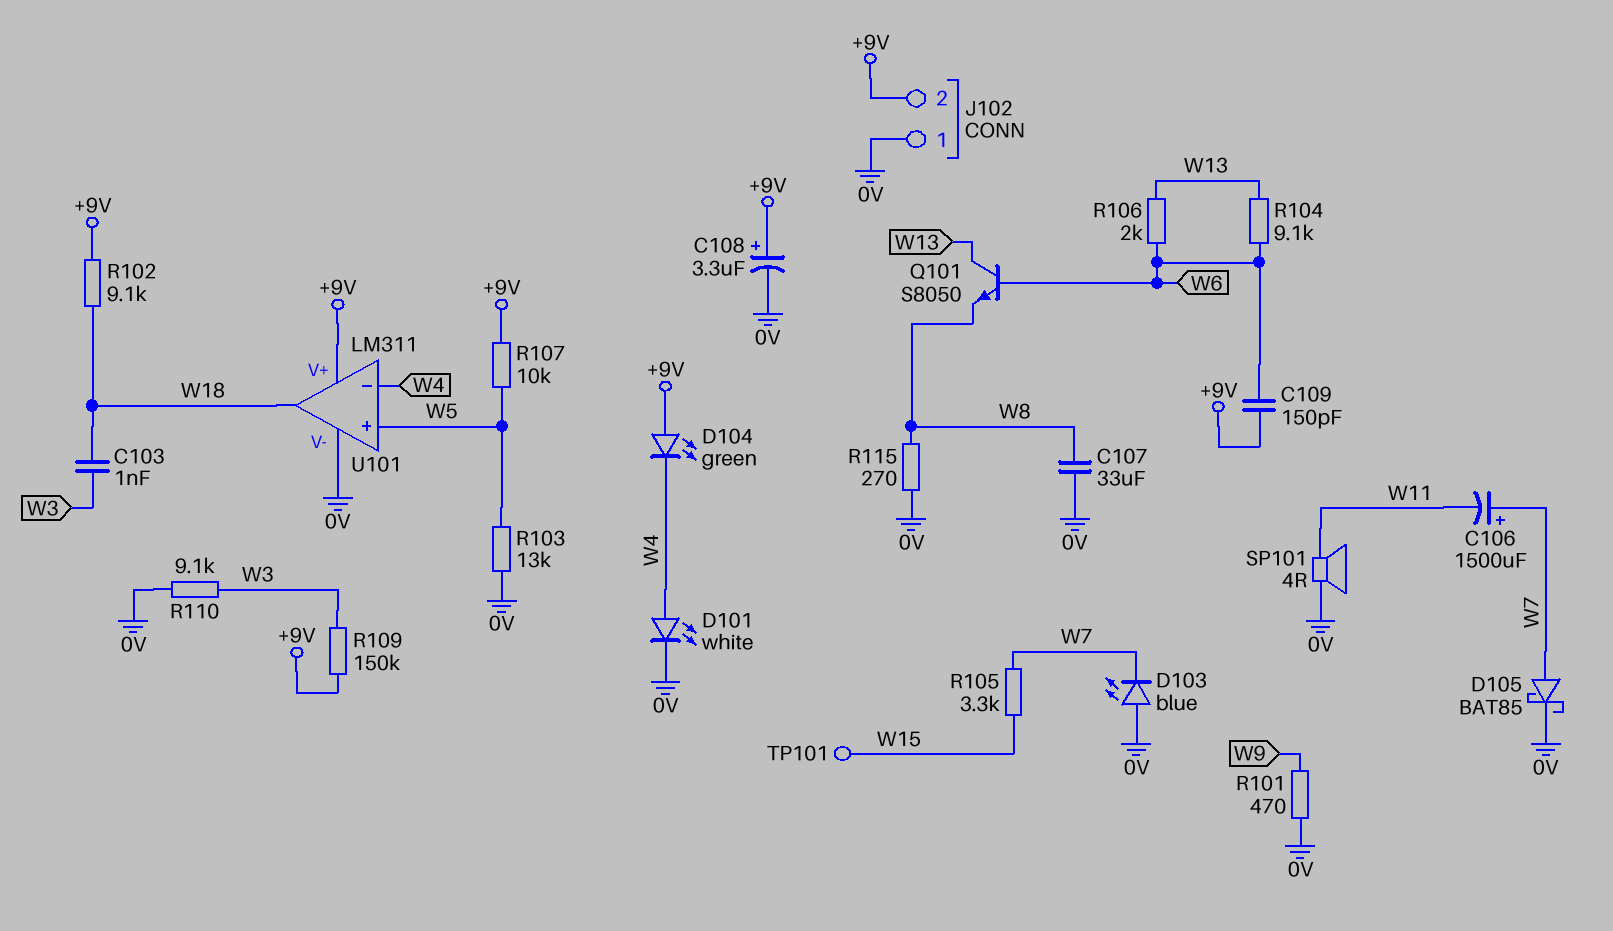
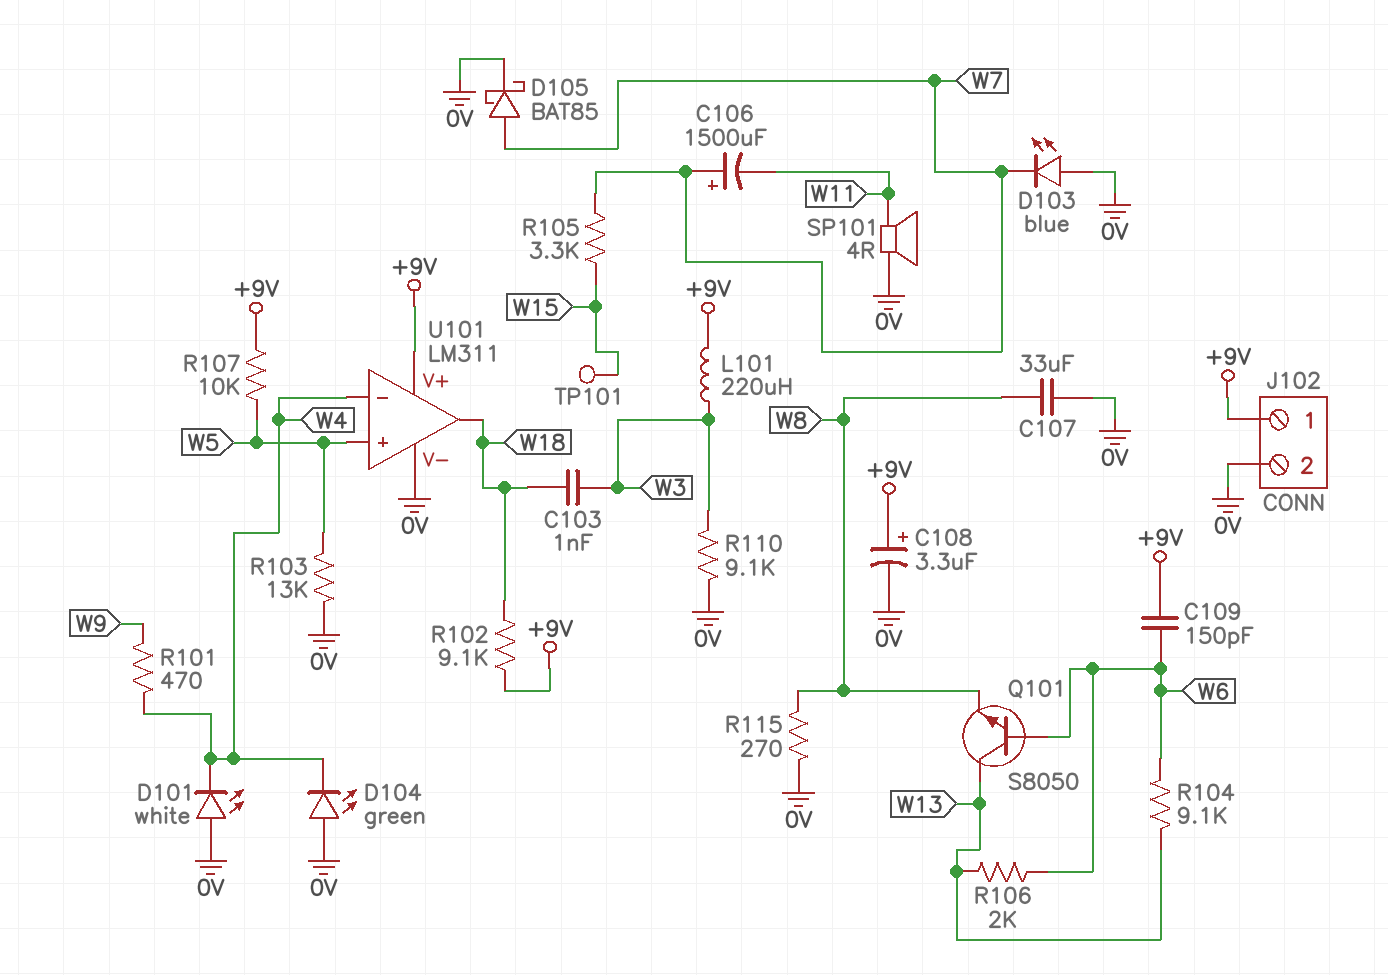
D101: LED white (A W4, K 0V) -> LED white (A 0V, K W4)
D104: LED green (A +9V, K W4) -> LED green (A 0V, K W4)
J102 pin 1: 0V -> +9V
J102 pin 2: +9V -> 0V
L101: none -> 220uH (+9V, W3)
R101: 470 (0V, W9) -> 470 (W4, W9)
R109: 150k (+9V, W3) -> none

